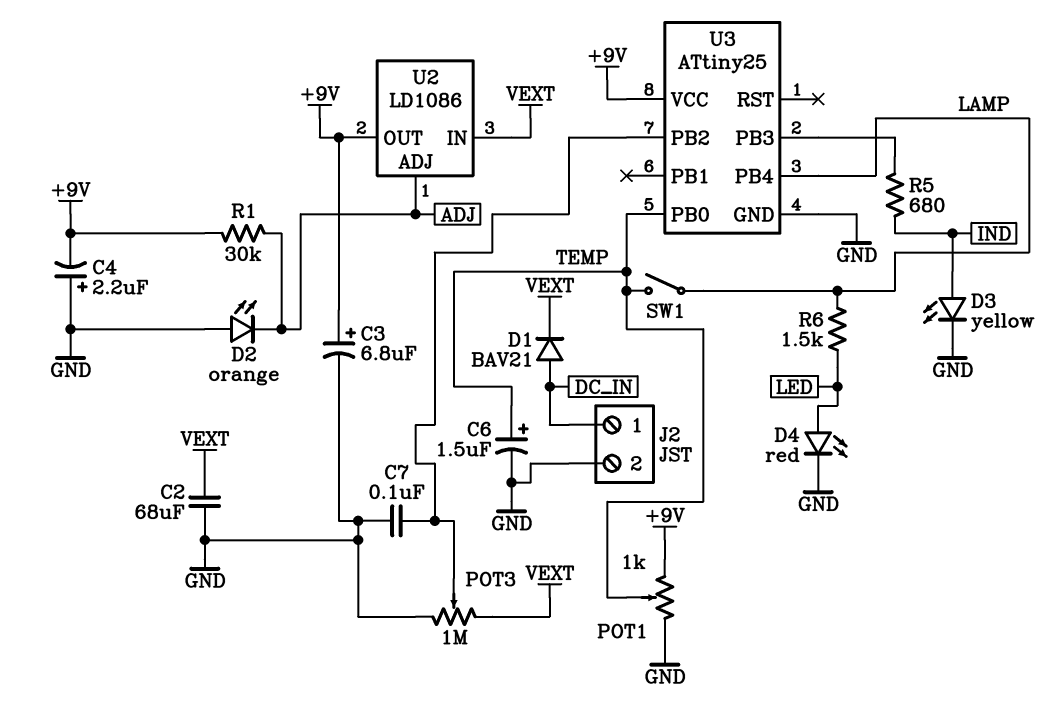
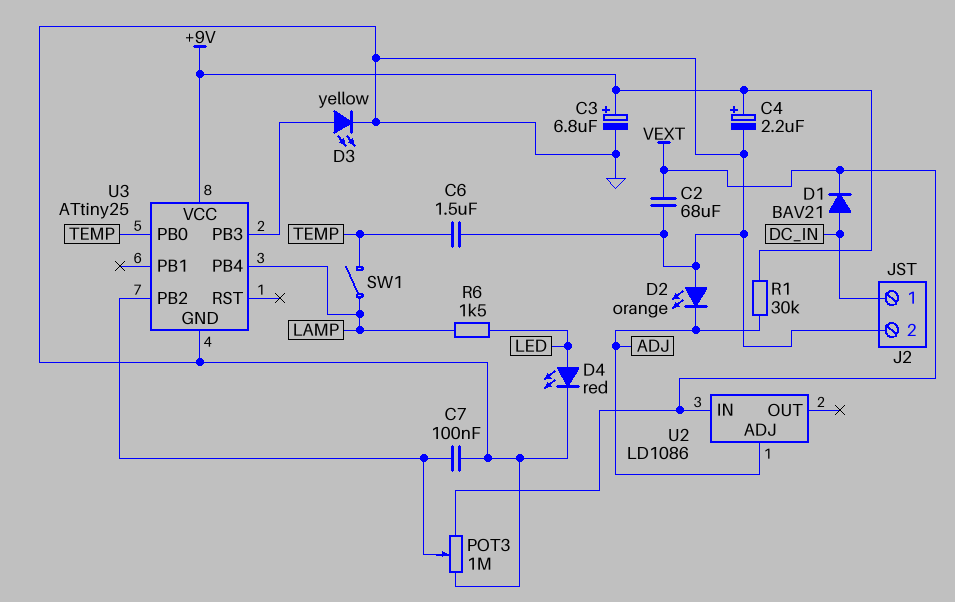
C4: 2.2uF (plus GND, minus +9V) -> 2.2uF (plus +9V, minus GND)
C6: 1.5uF (plus TEMP, minus GND) -> 1.5uF (GND, TEMP)
D3: LED yellow (A IND, K GND) -> LED yellow (A U3/PB3, K GND)
POT1: 1k (+9V, GND, wiper TEMP) -> none
R5: 680 (IND, U3/PB3) -> none
U2 pin OUT: +9V -> none

